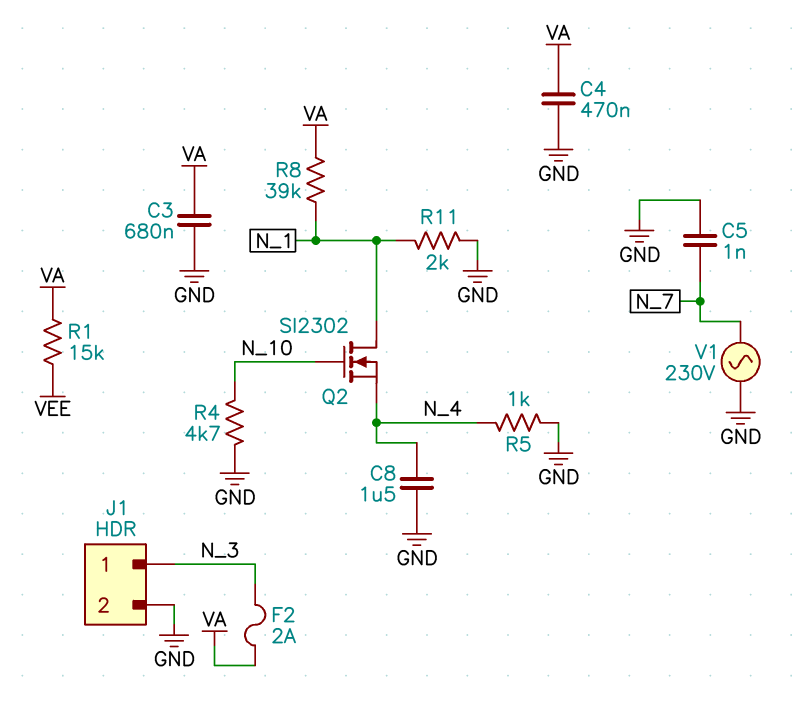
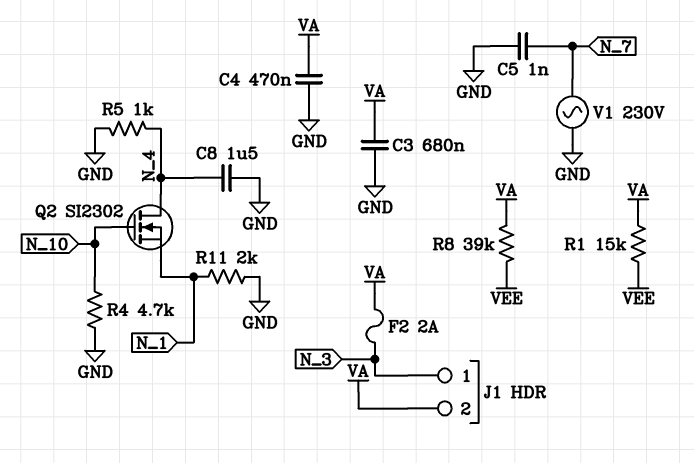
J1 pin 2: GND -> VA
Q2: NMOS SI2302 (G N_10, D N_1, S N_4) -> NMOS SI2302 (G N_10, D N_4, S N_1)
R8: 39k (N_1, VA) -> 39k (VA, VEE)

